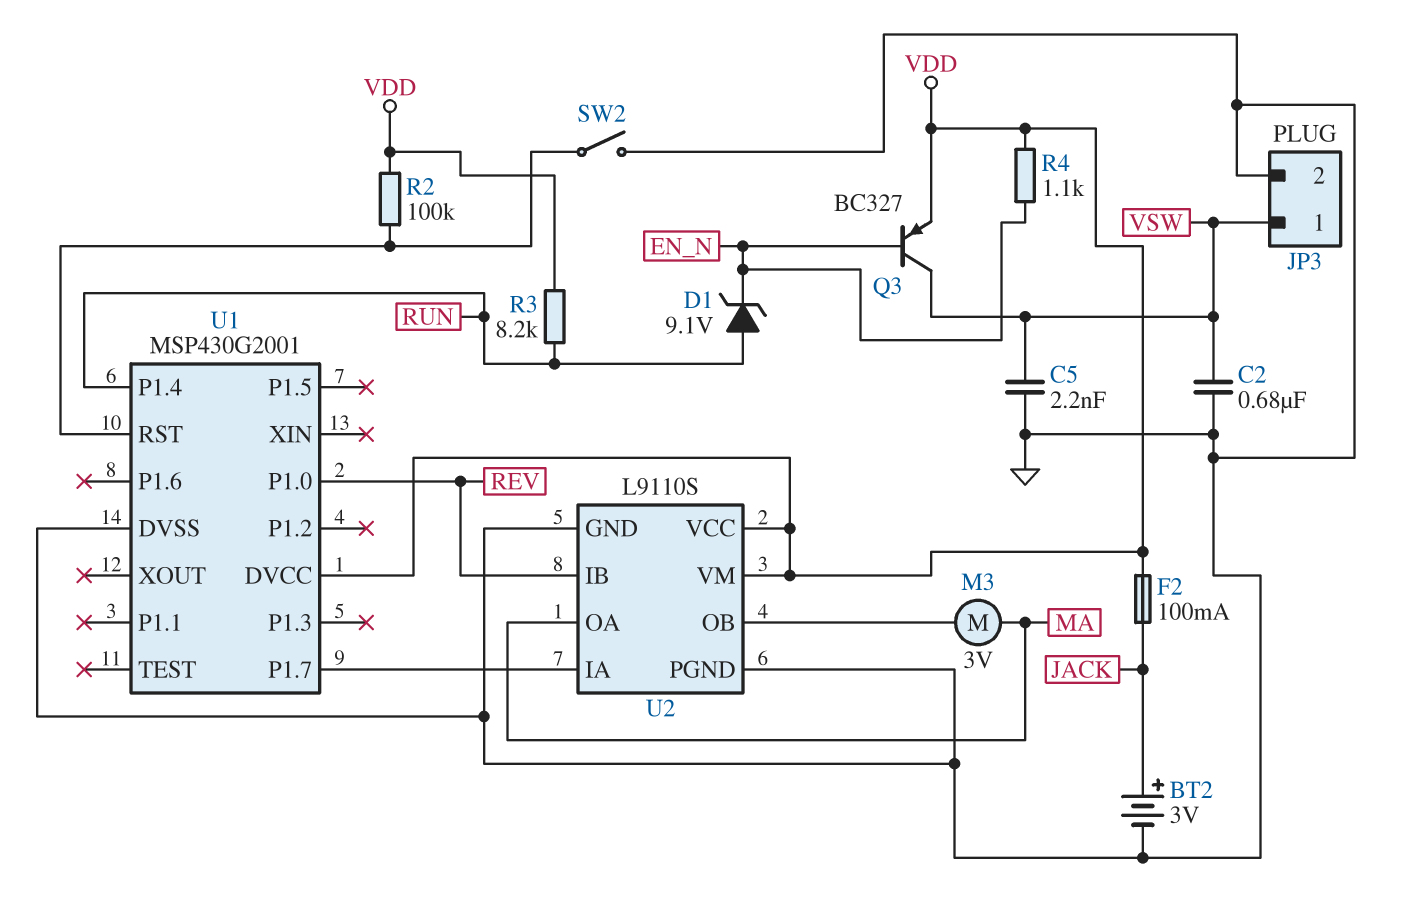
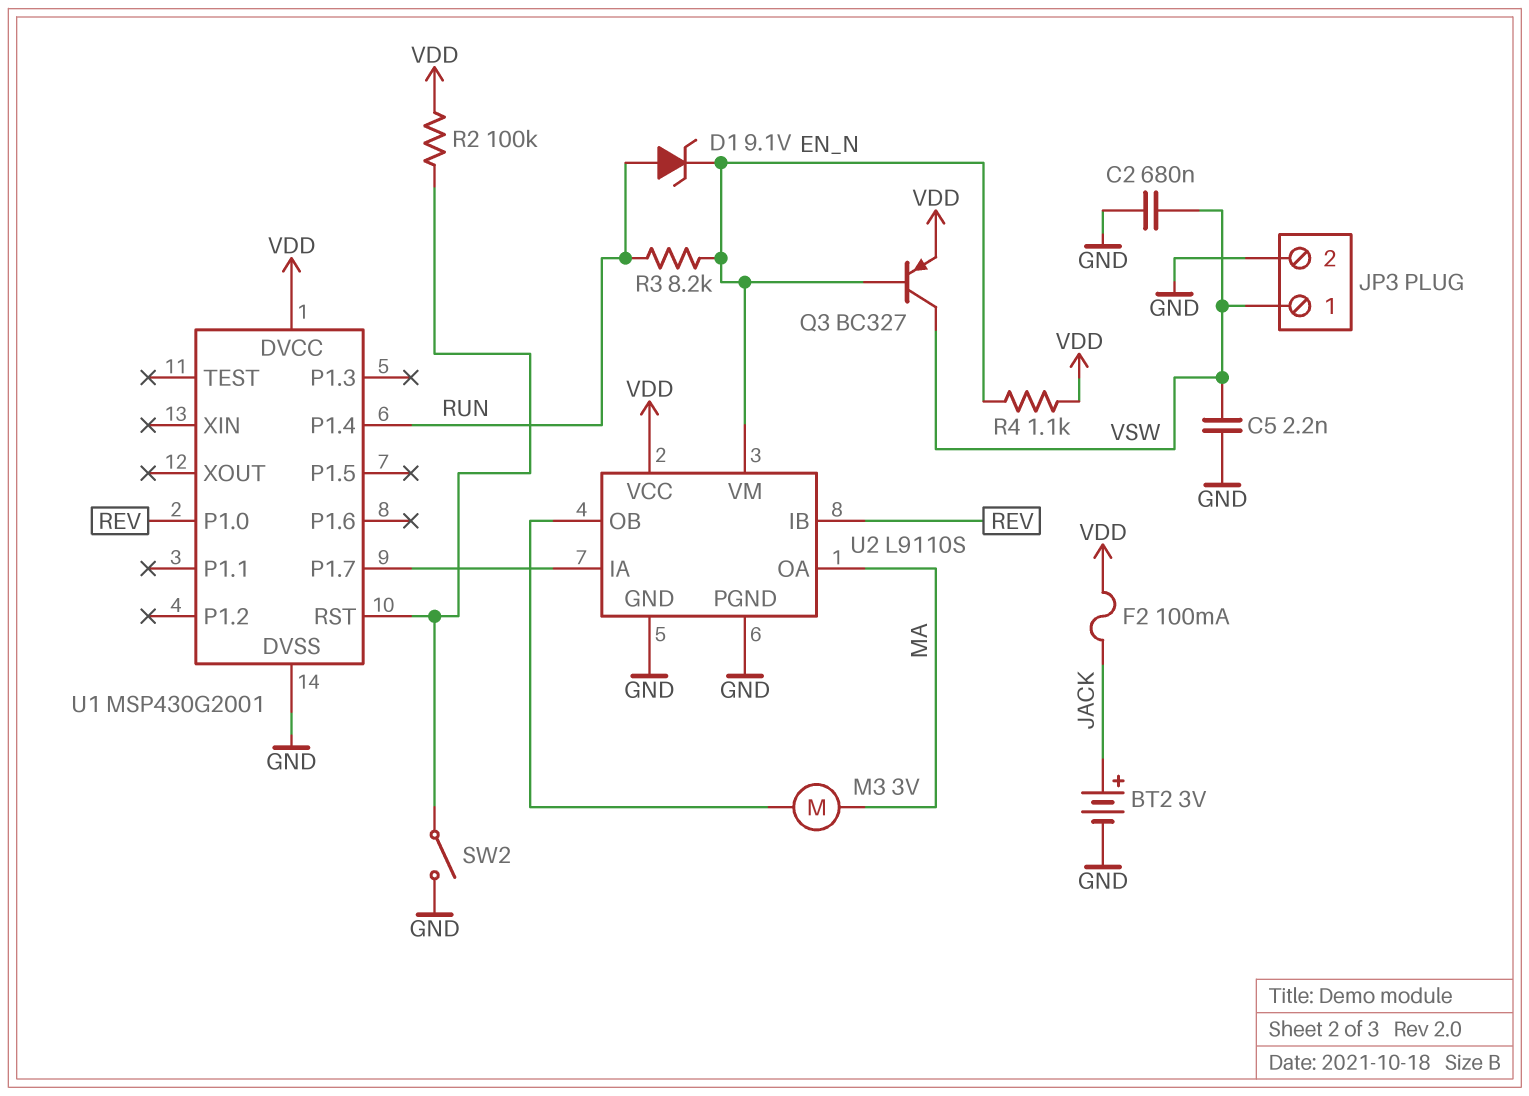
R3: 8.2k (RUN, VDD) -> 8.2k (EN_N, RUN)
U2 pin VM: VDD -> EN_N

